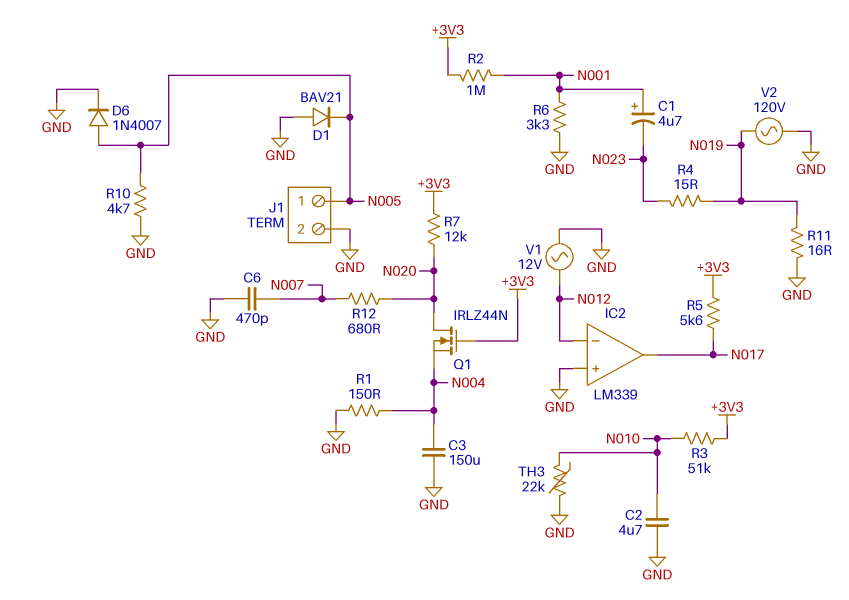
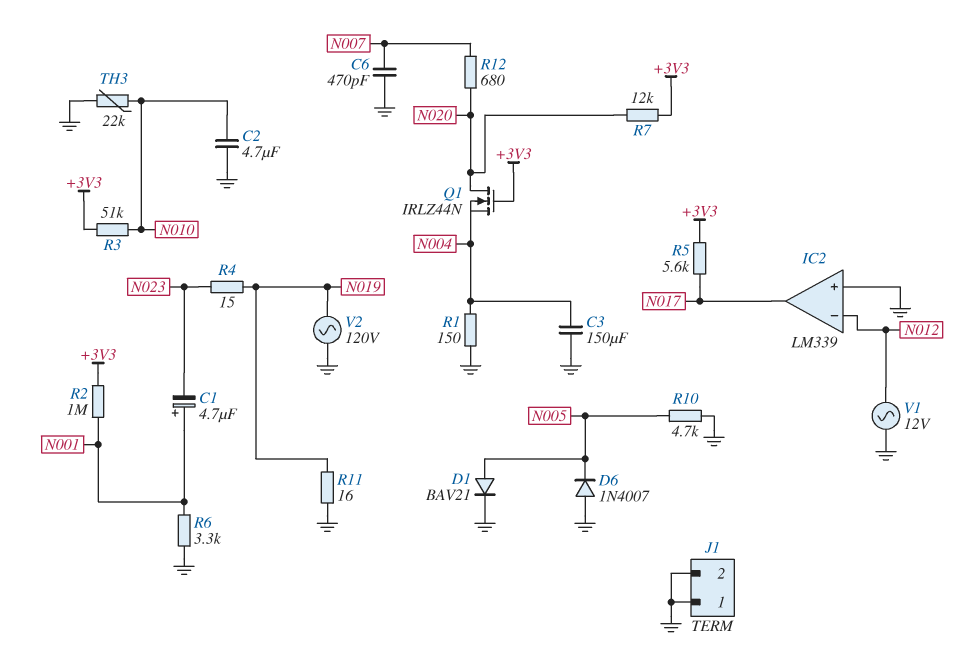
D1: diode BAV21 (A GND, K N005) -> diode BAV21 (A N005, K GND)
D6: diode 1N4007 (A N005, K GND) -> diode 1N4007 (A GND, K N005)
J1 pin 1: N005 -> GND

